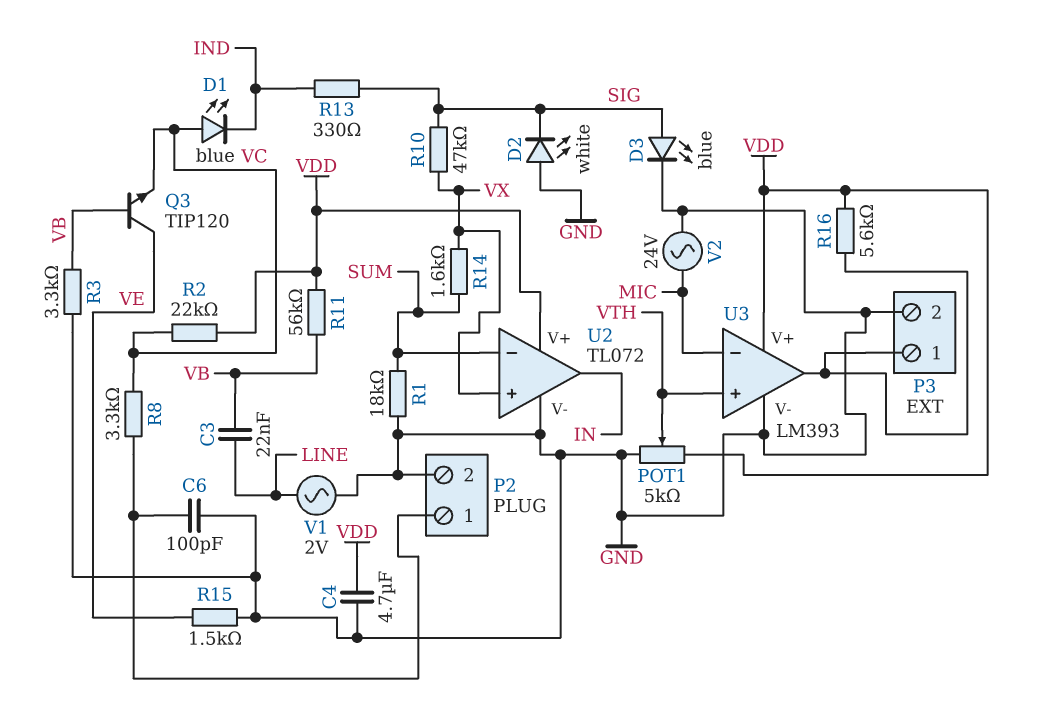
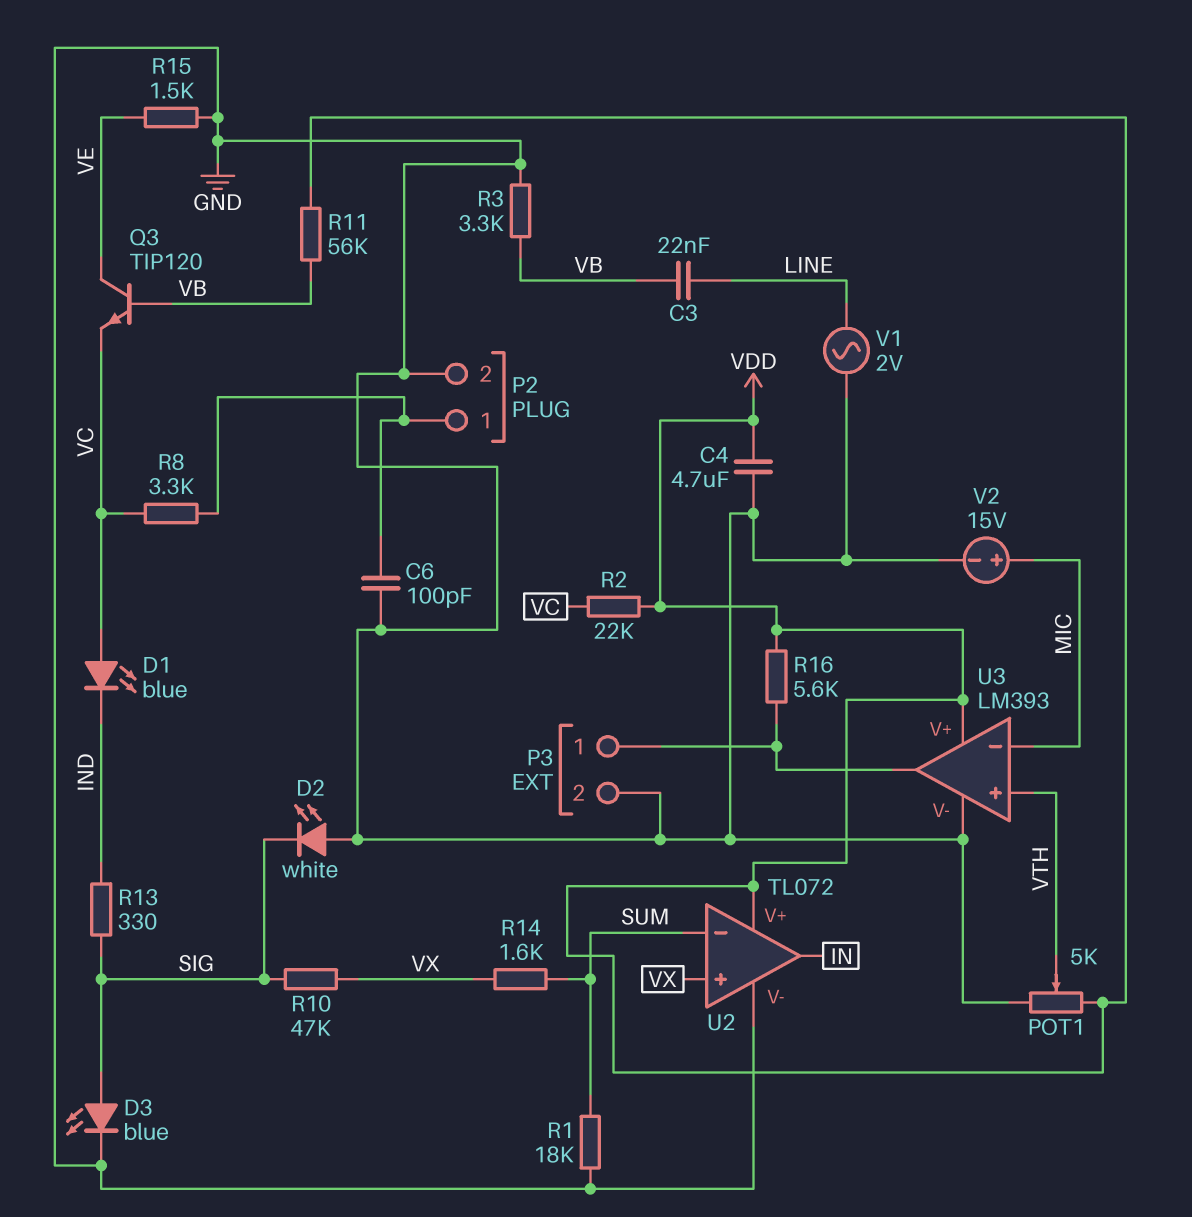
V2: AC 24V (GND, MIC) -> 15V (plus MIC, minus GND)

